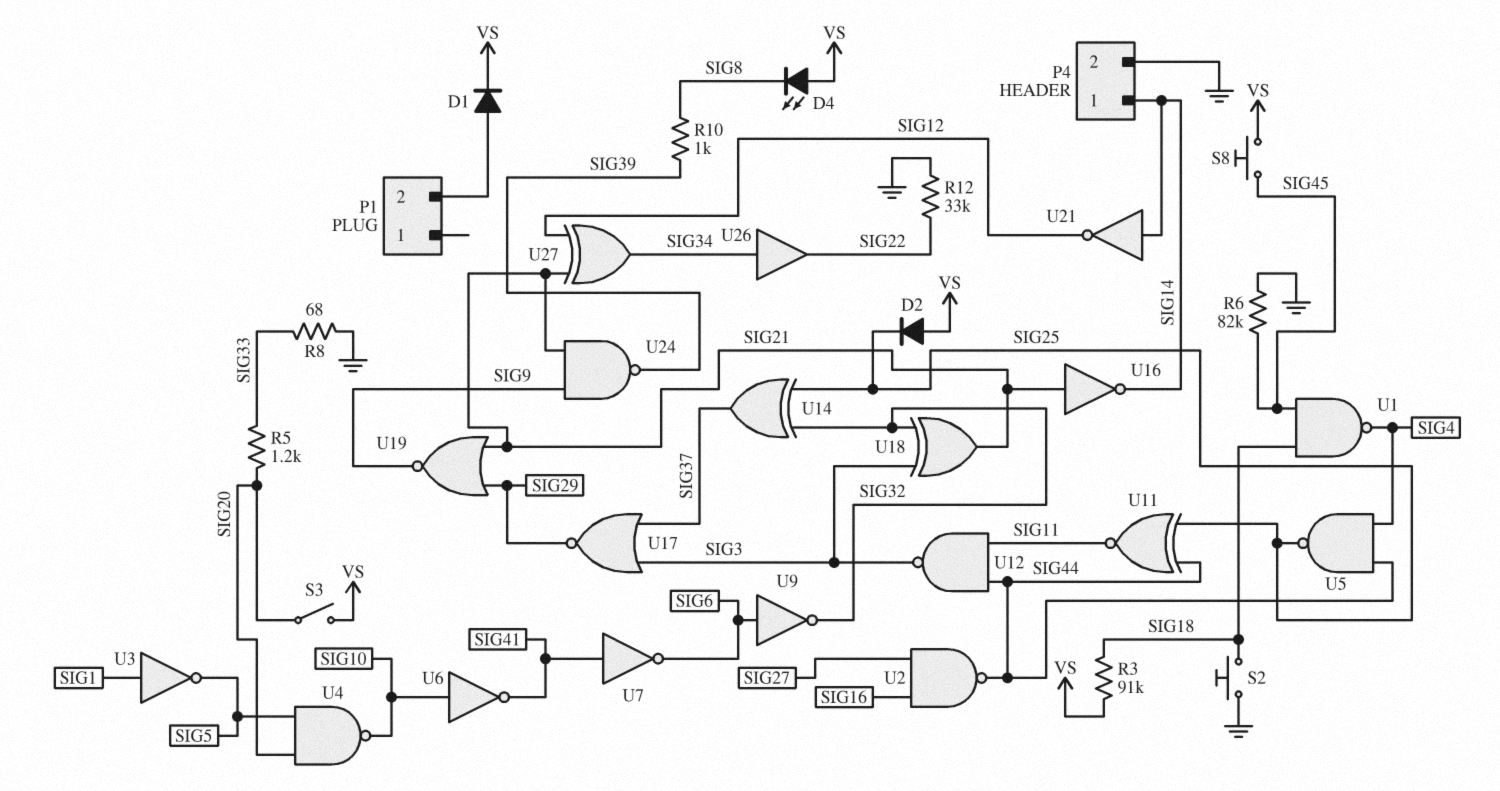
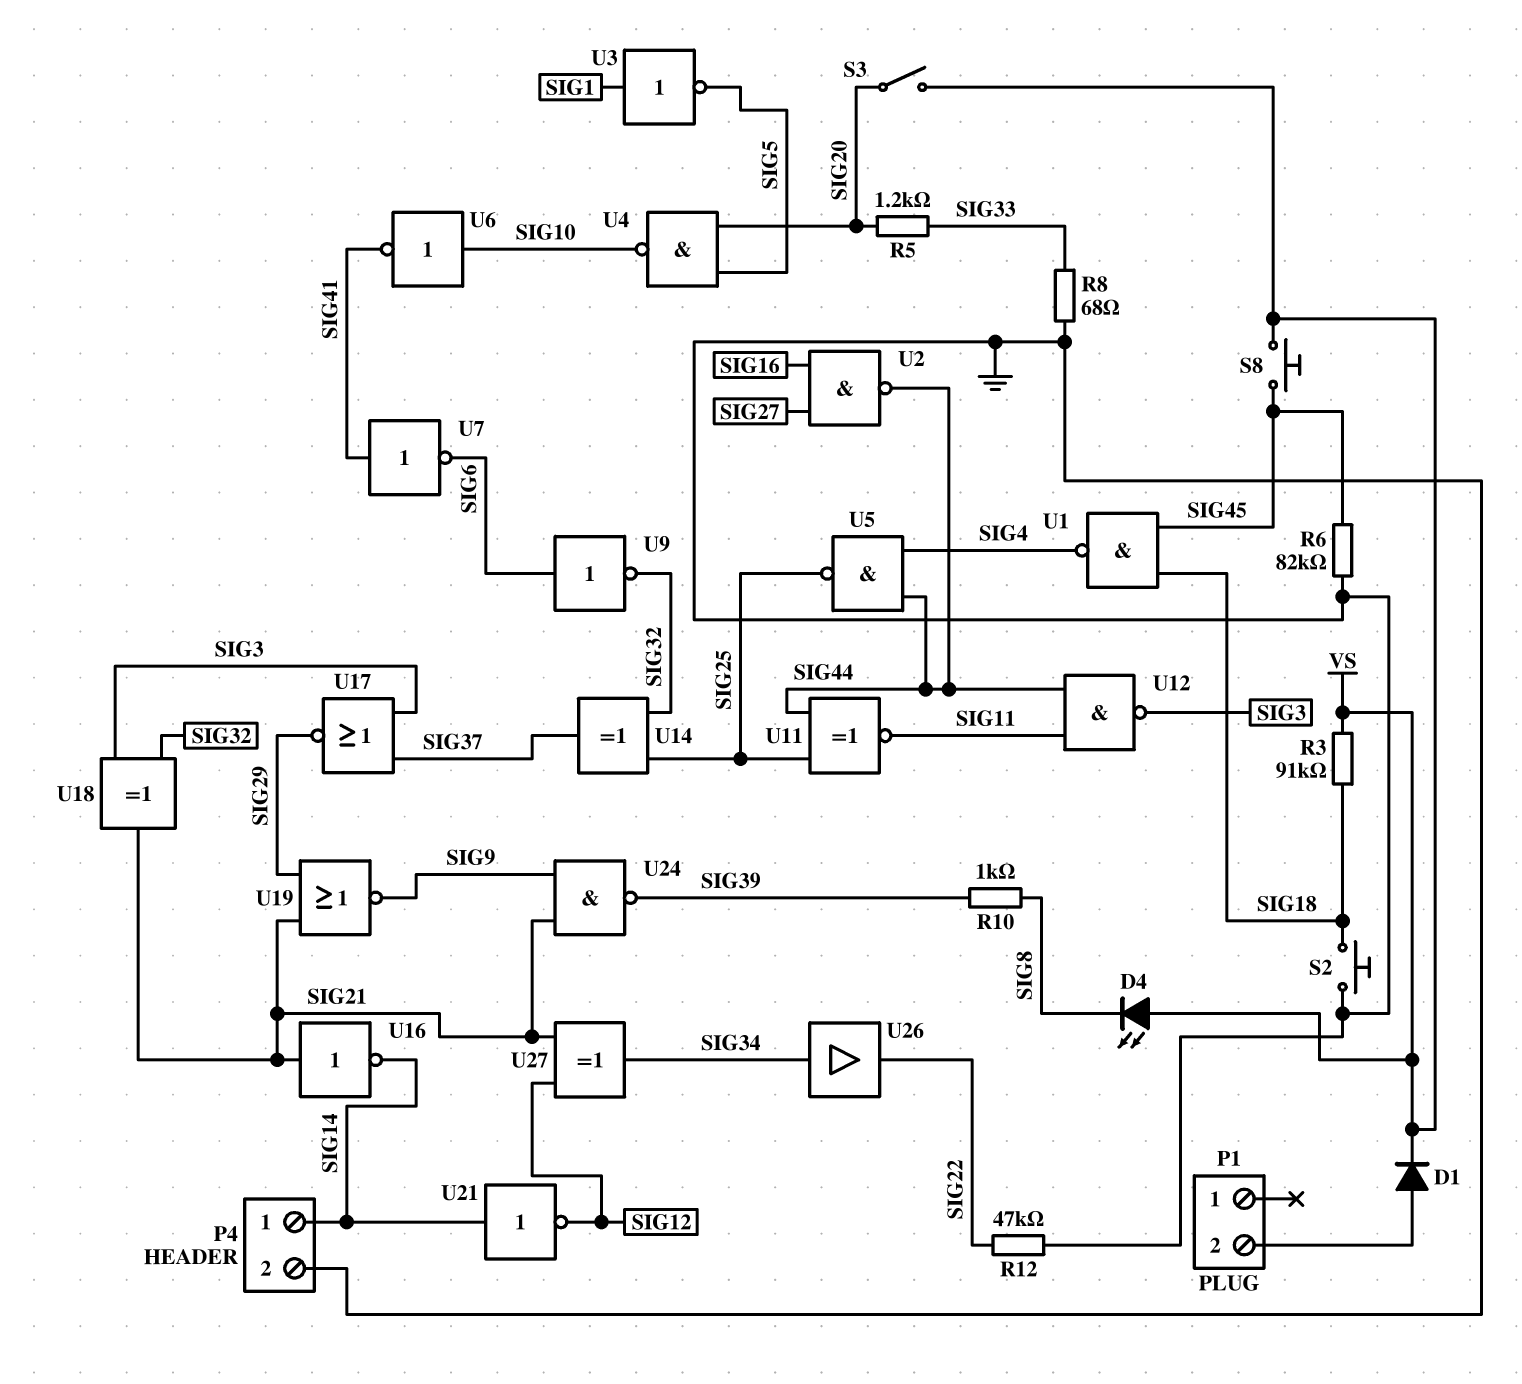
D2: diode (A VS, K SIG25) -> none
R12: 33k (GND, SIG22) -> 47k (GND, SIG22)

